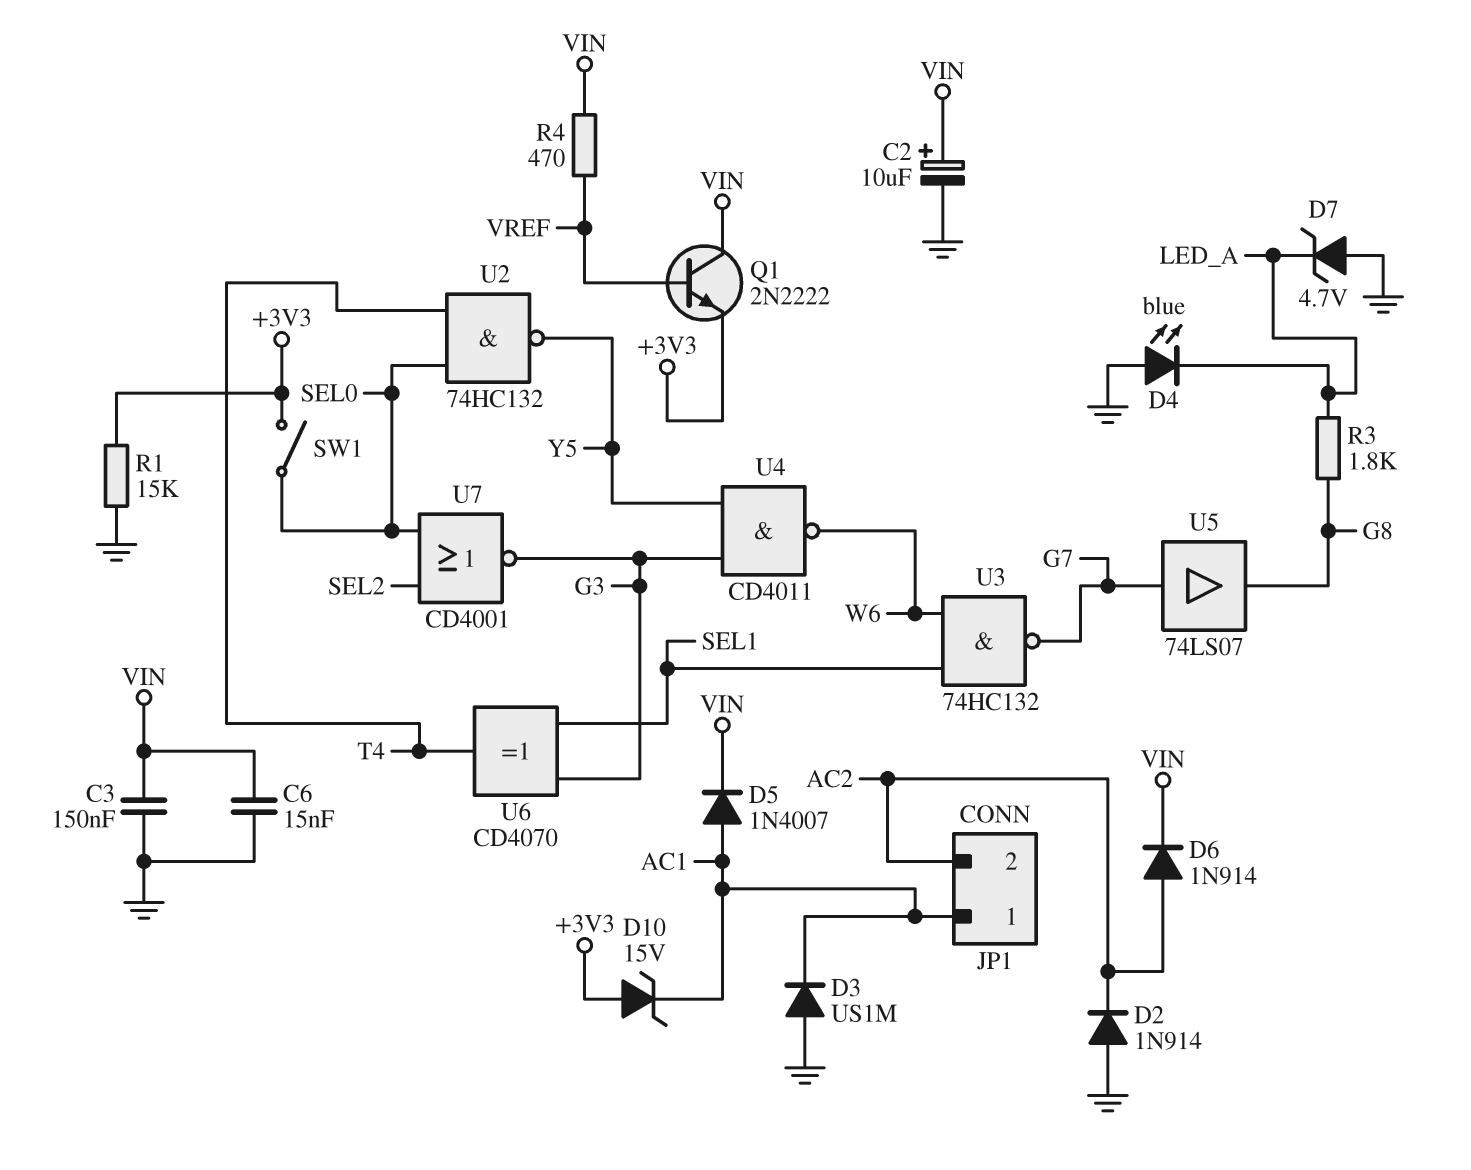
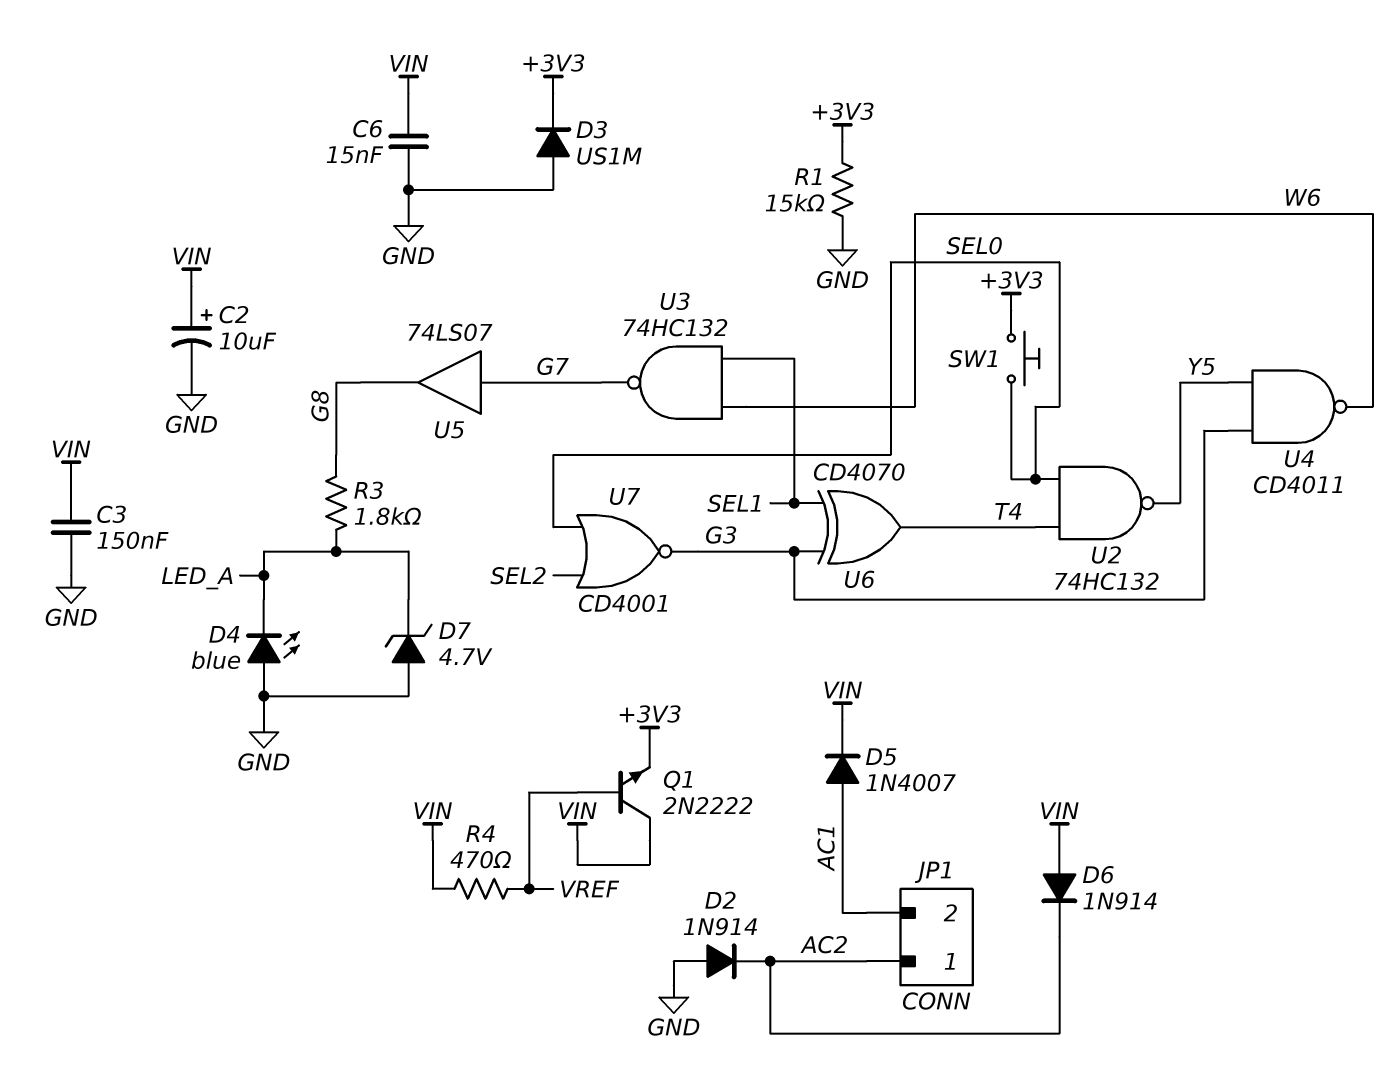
D3: diode US1M (A GND, K AC1) -> diode US1M (A GND, K +3V3)
D6: diode 1N914 (A AC2, K VIN) -> diode 1N914 (A VIN, K AC2)
D10: zener 15V (A +3V3, K AC1) -> none
JP1 pin 1: AC1 -> AC2
JP1 pin 2: AC2 -> AC1
SW1: switch (+3V3, SEL0) -> button (+3V3, SEL0)

